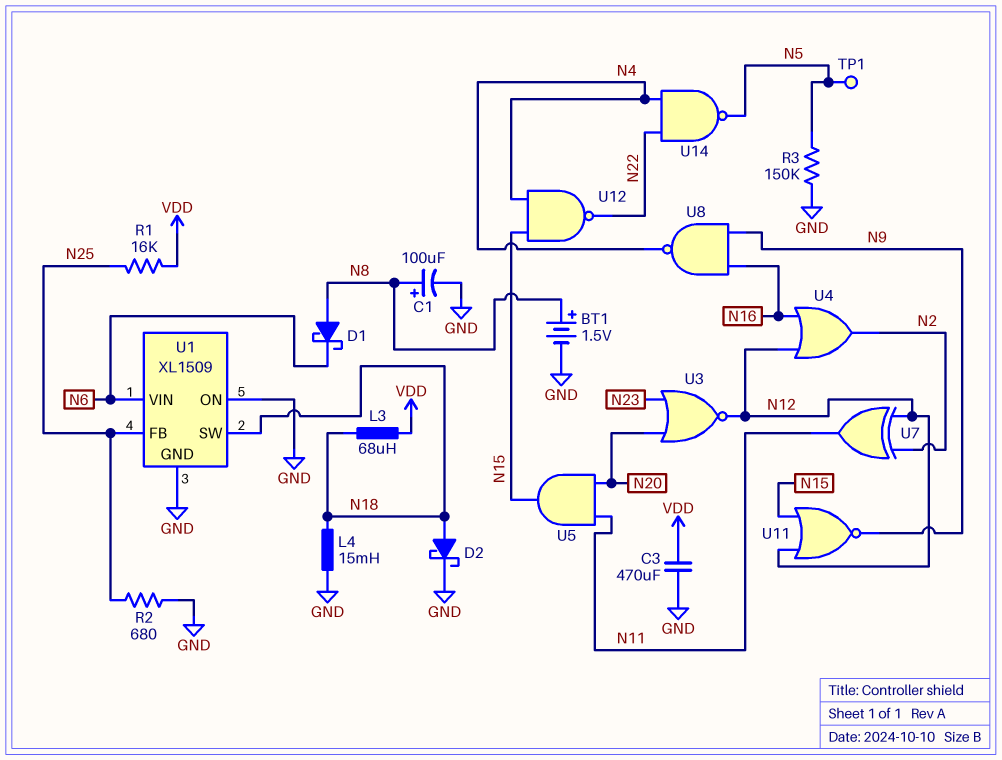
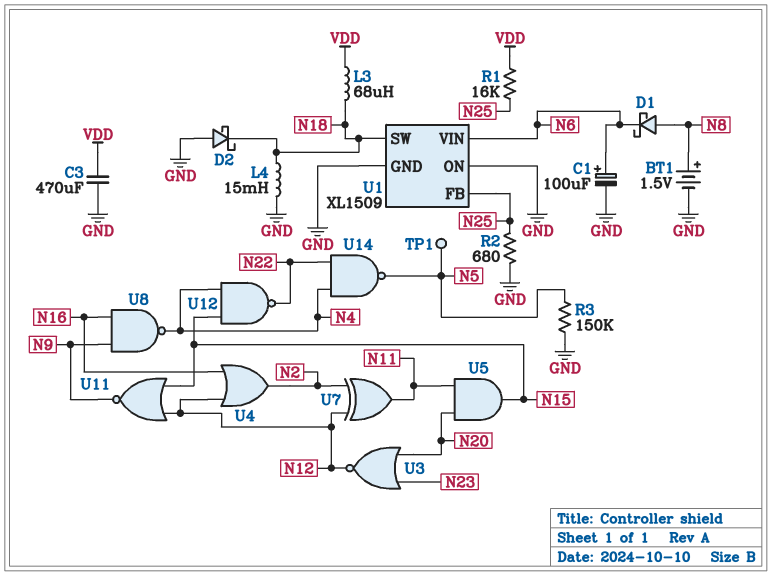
C1: 100uF (plus N8, minus GND) -> 100uF (plus N6, minus GND)
D2: schottky (A N18, K GND) -> schottky (A GND, K N18)

